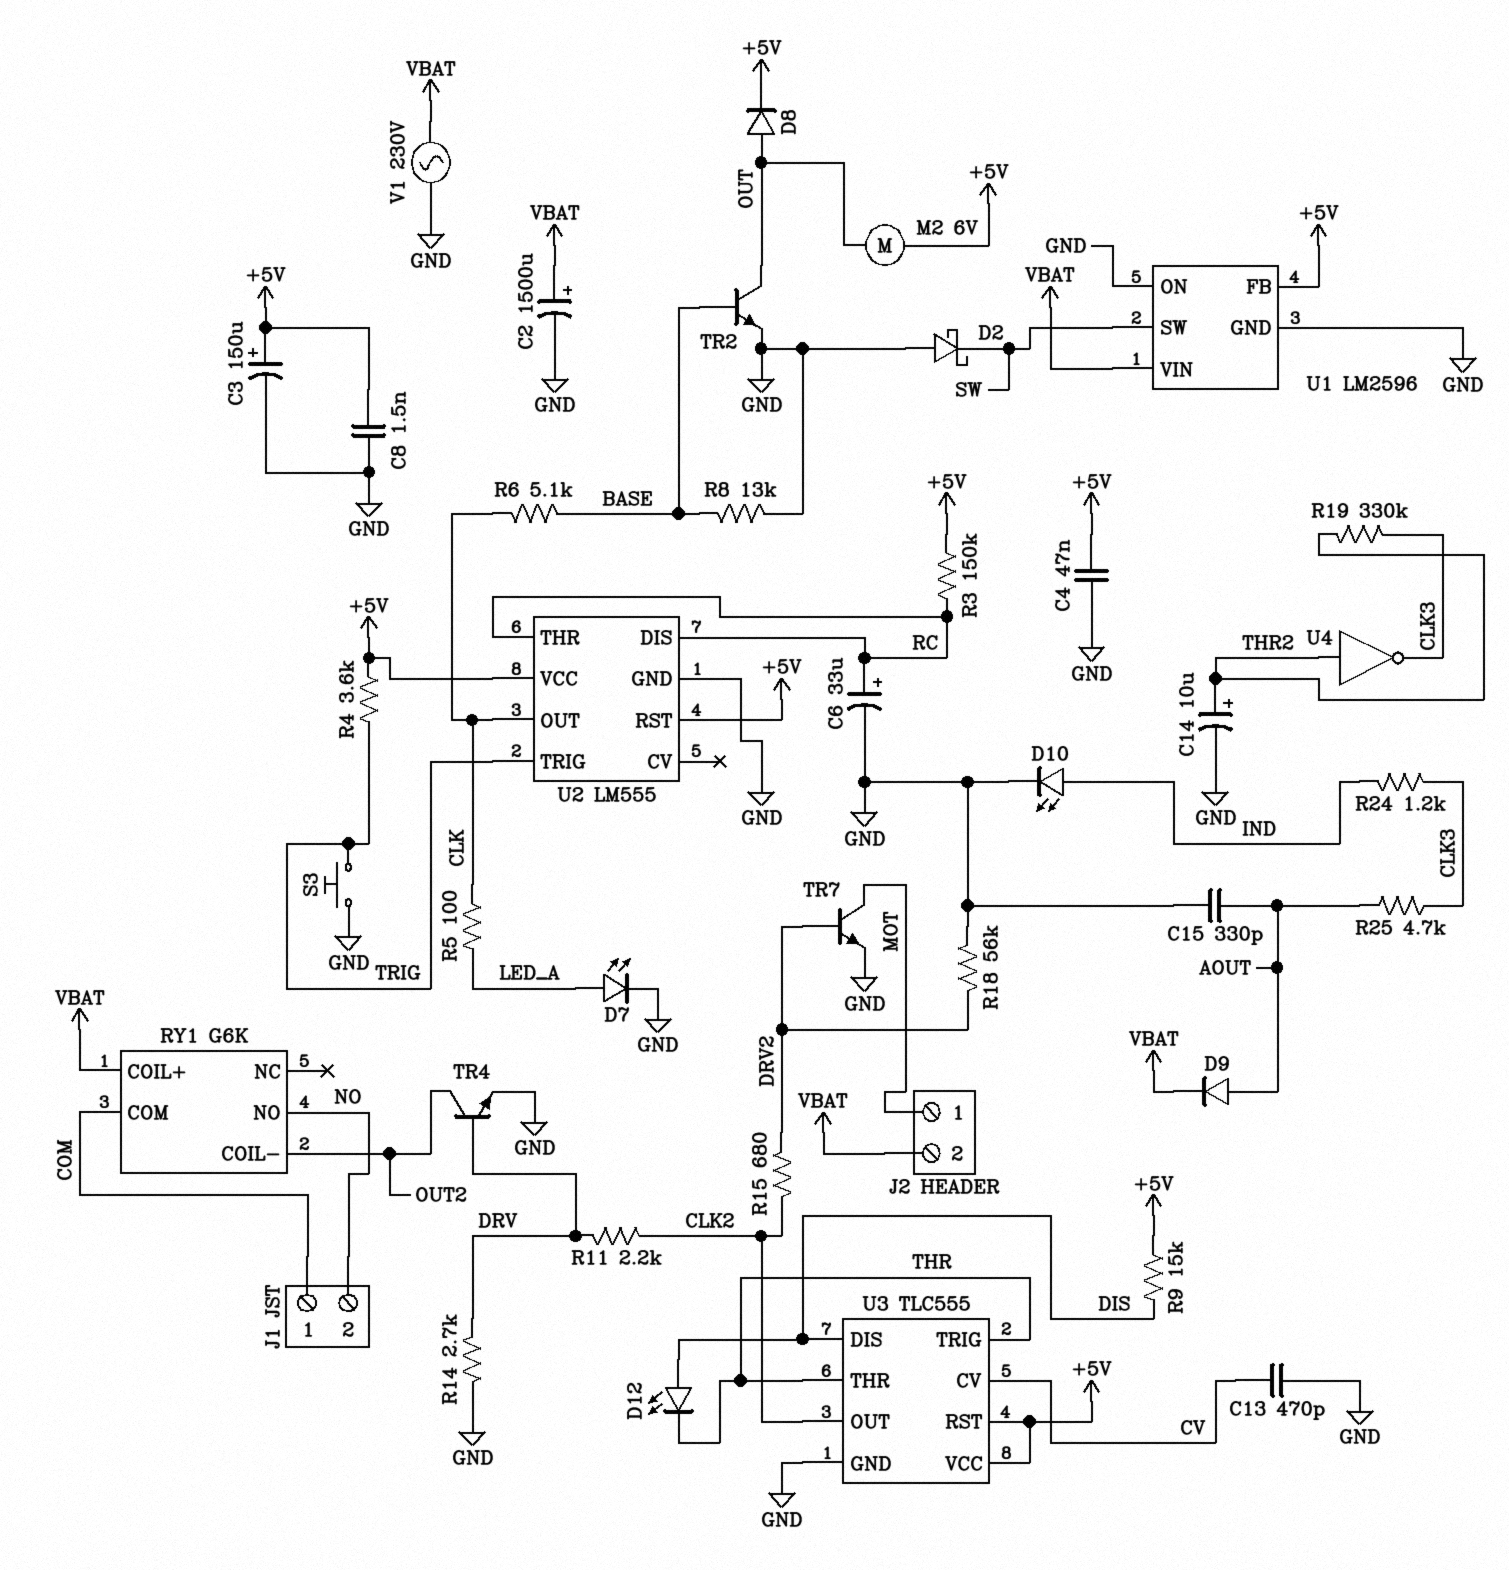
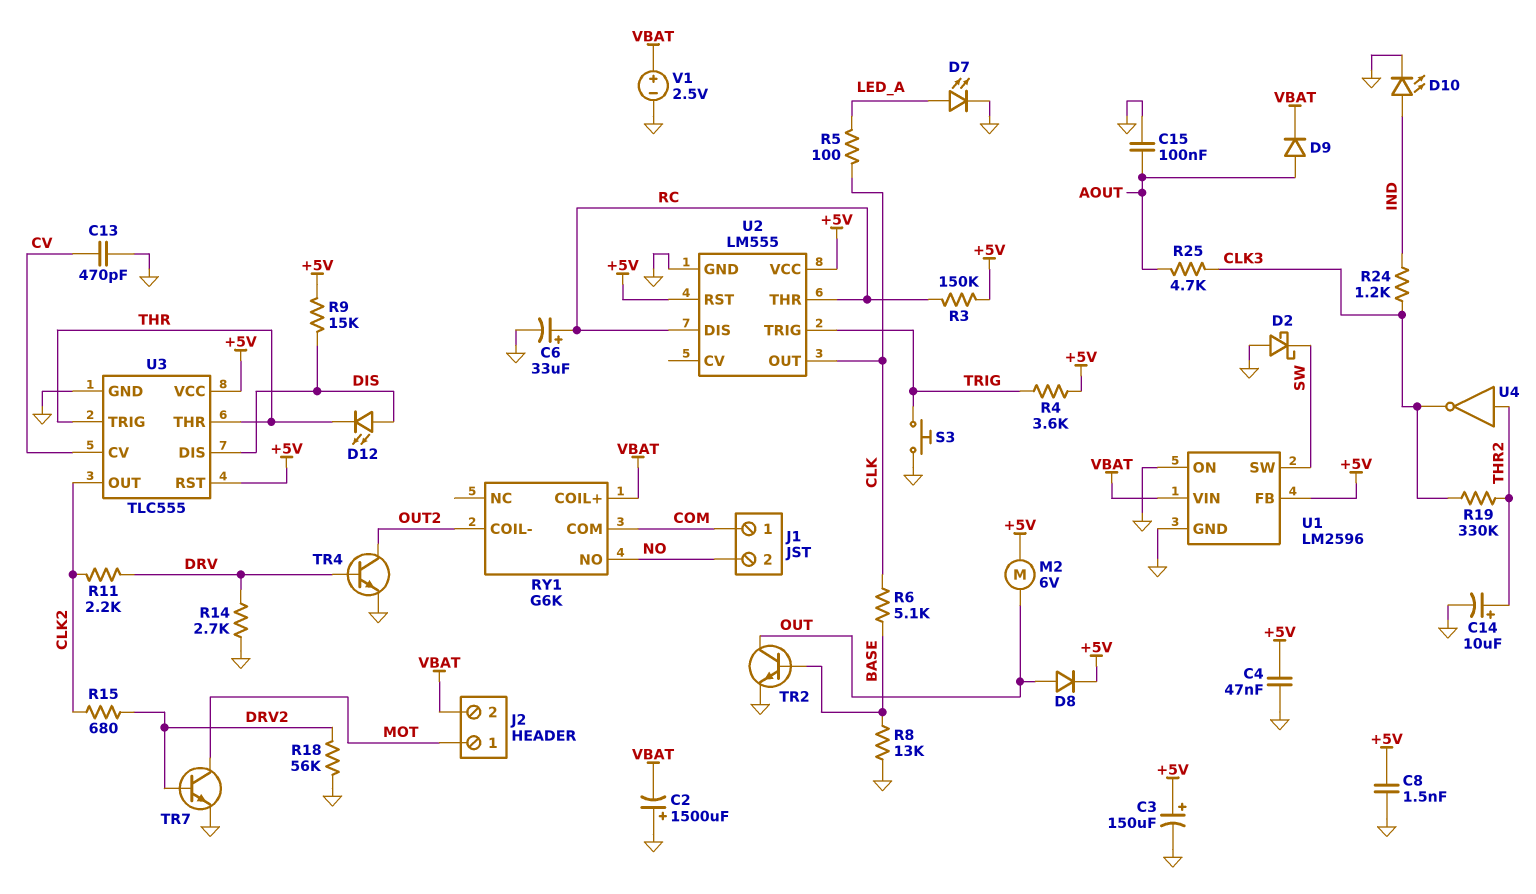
C2: 1500uF (plus VBAT, minus GND) -> 1500uF (plus GND, minus VBAT)
C15: 330pF (AOUT, GND) -> 100nF (AOUT, GND)
V1: AC 230V (GND, VBAT) -> 2.5V (plus VBAT, minus GND)

